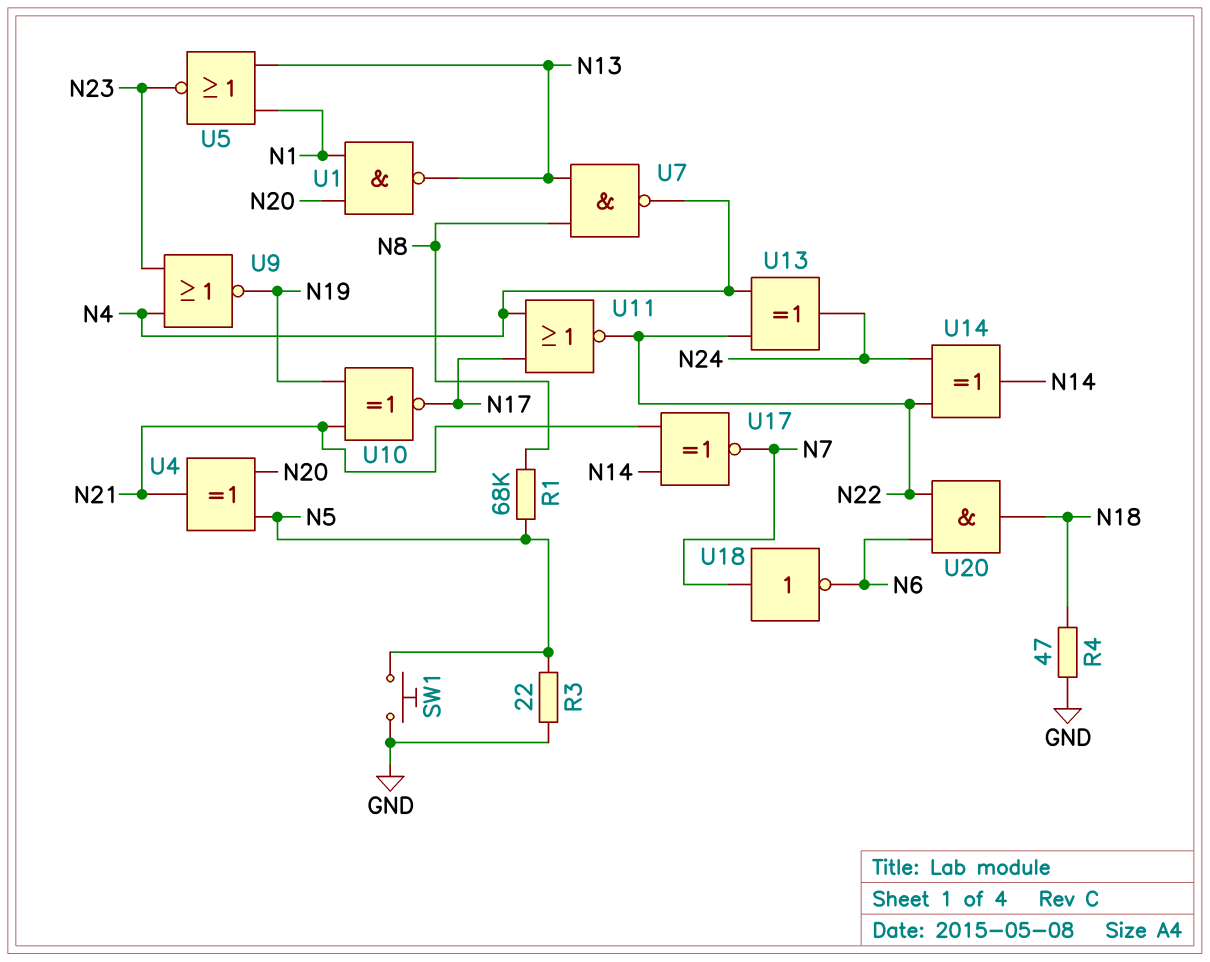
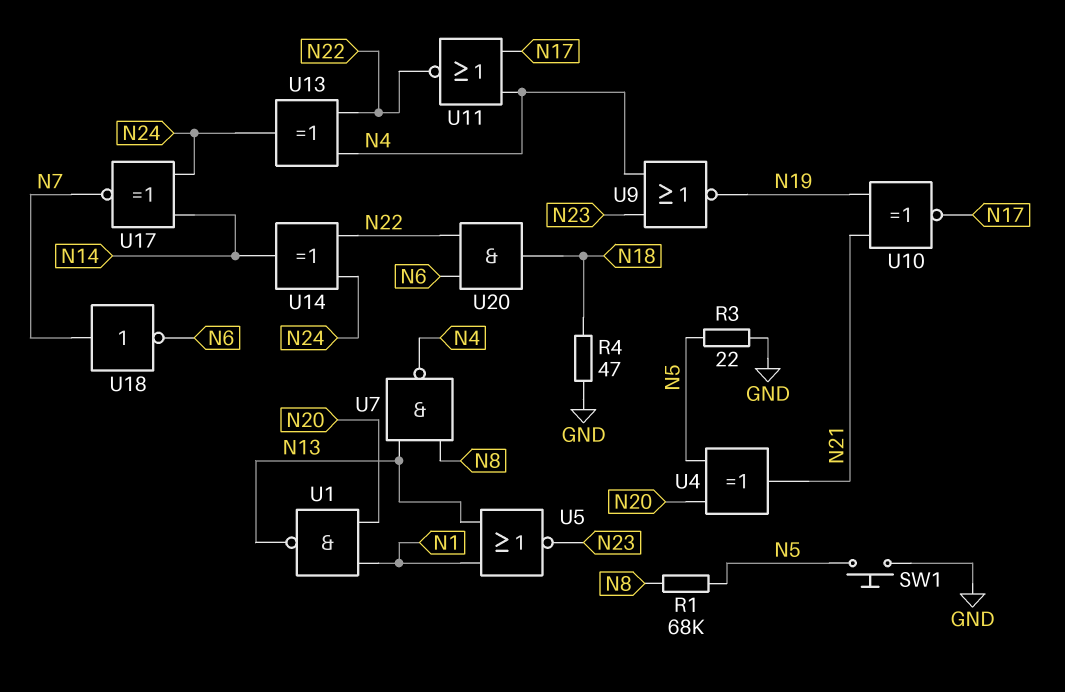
U17: XNOR (in N14, in N21, out N7) -> XNOR (in N14, in N24, out N7)

